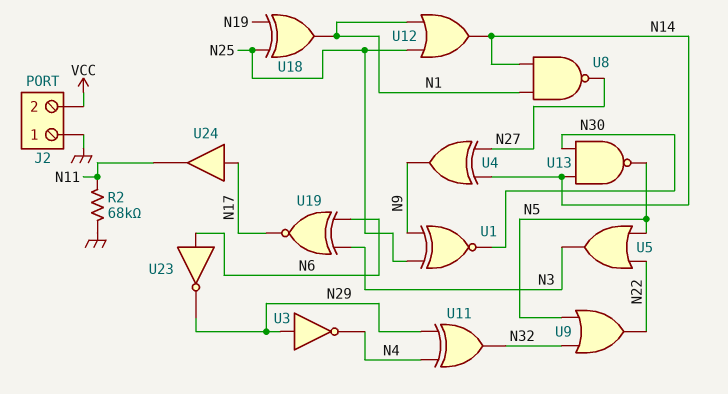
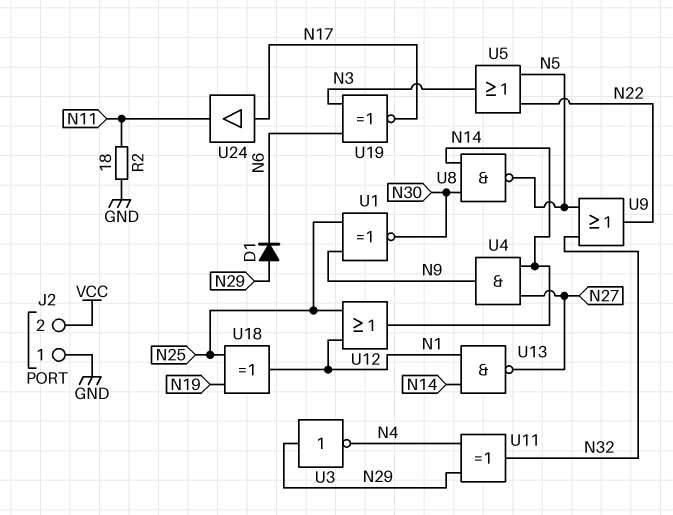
D1: none -> diode (A N29, K N6)
R2: 68k (GND, N11) -> 18 (GND, N11)
U4: XOR (in N14, in N27, out N9) -> AND (in N14, in N27, out N9)
U8: NAND (in N1, in N14, out N27) -> NAND (in N14, in N30, out N5)
U13: NAND (in N14, in N30, out N5) -> NAND (in N1, in N14, out N27)
U23: NOT (in N6, out N29) -> none

